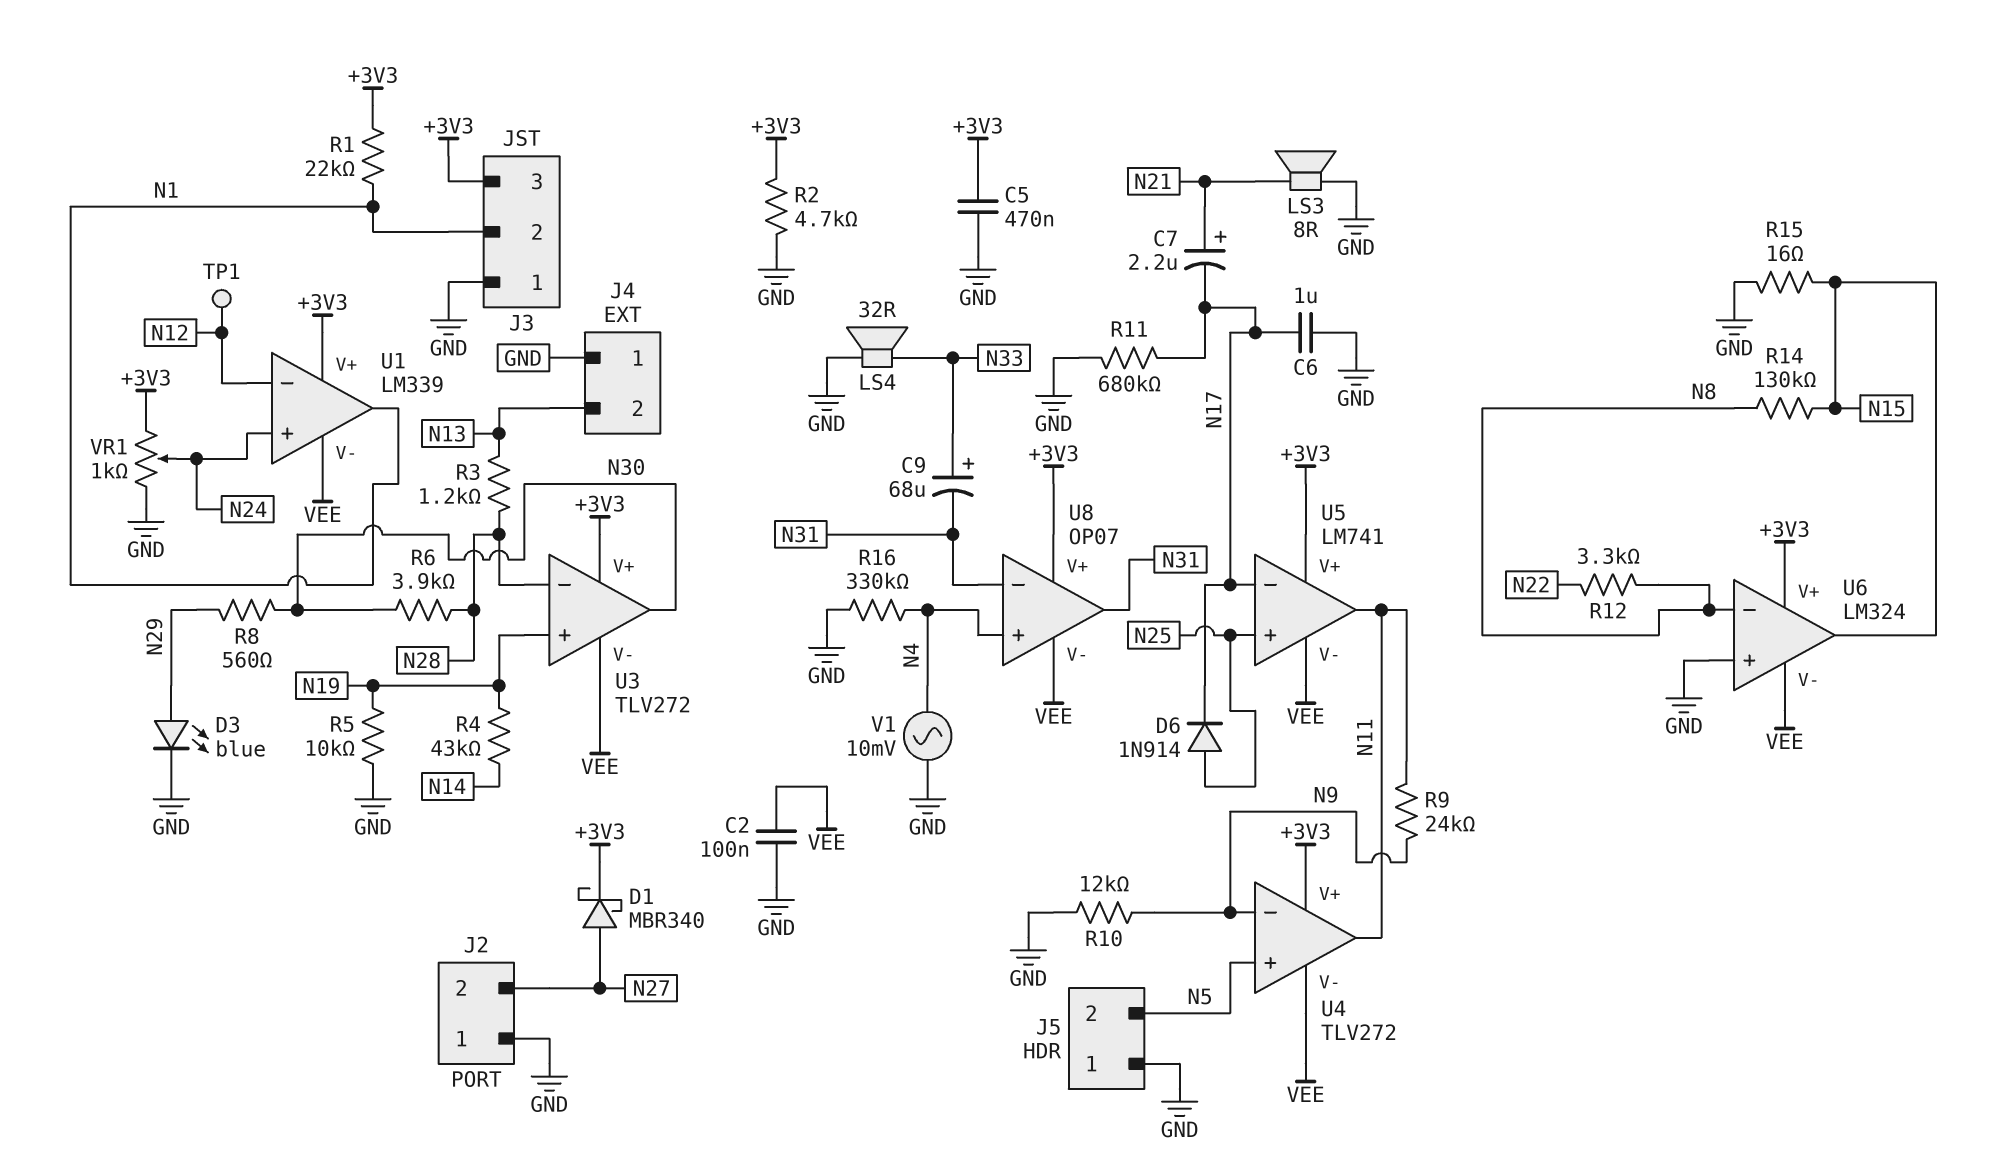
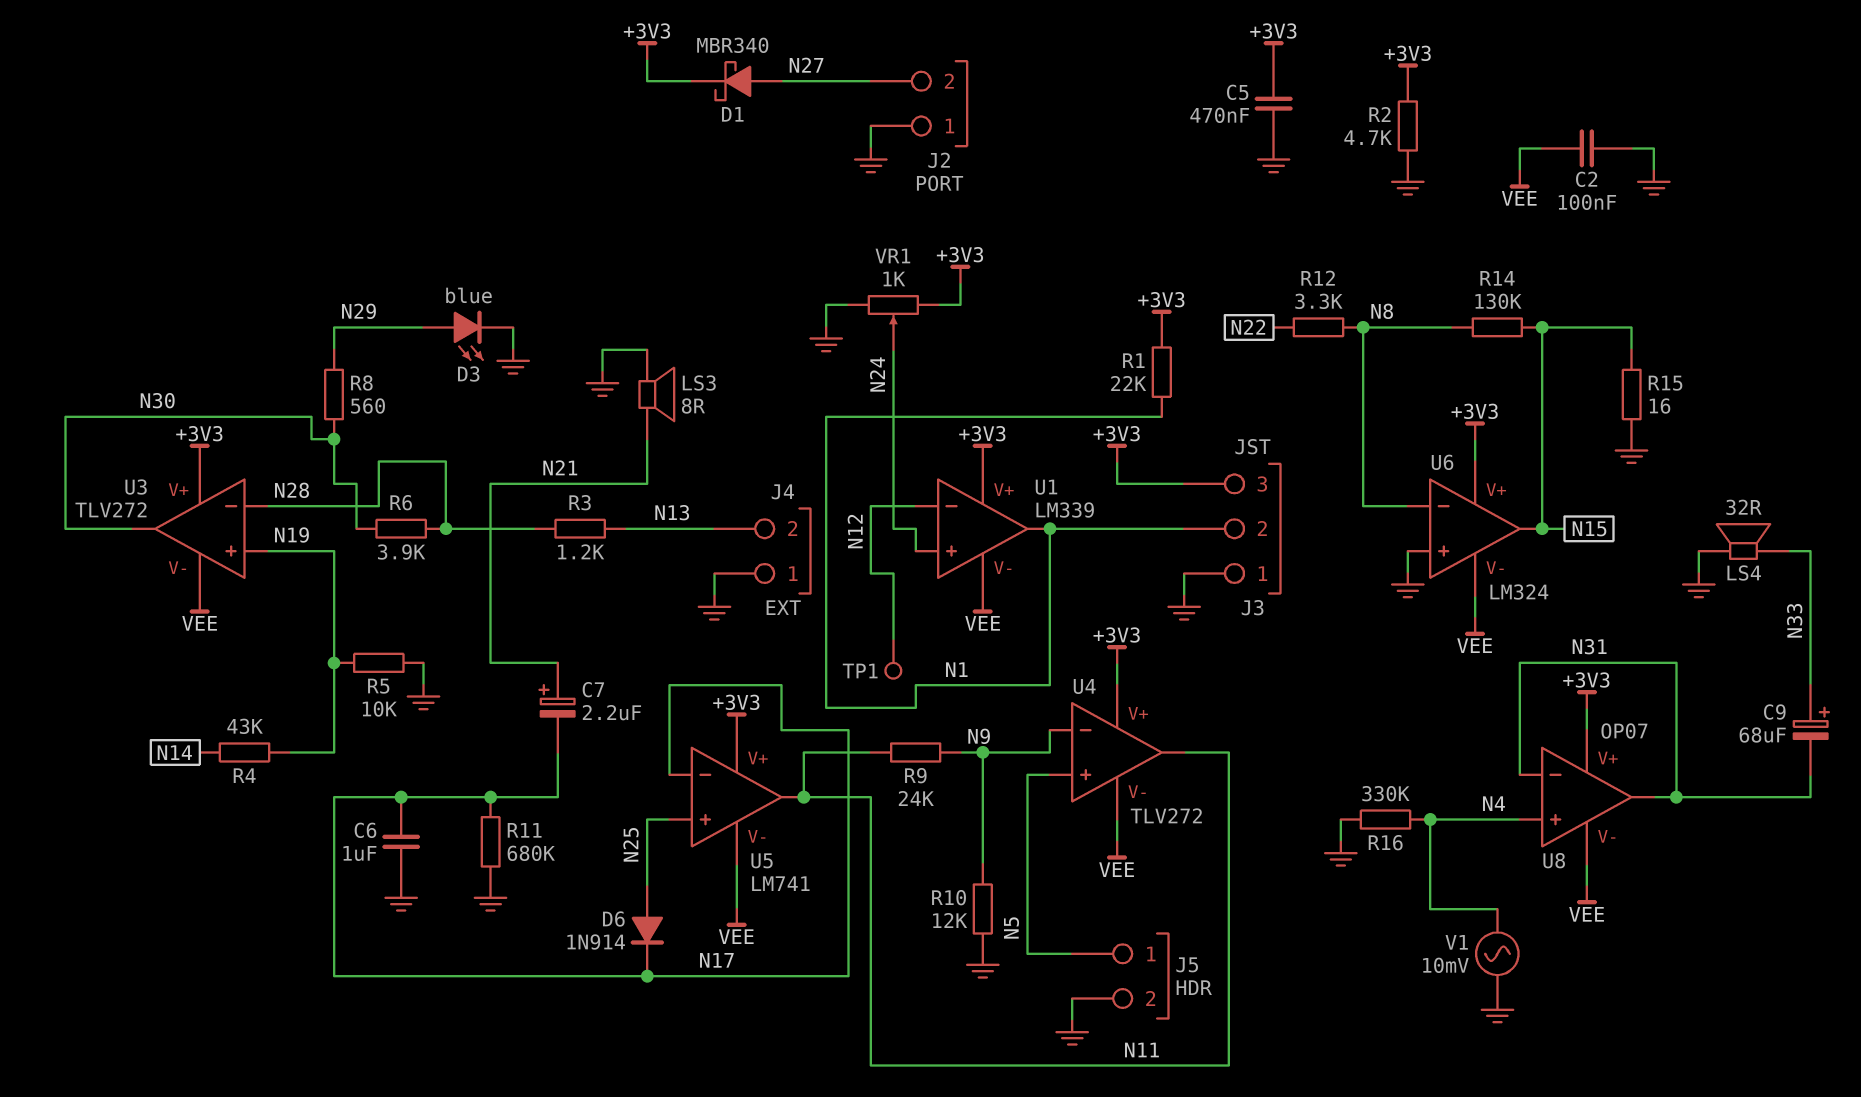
J5 pin 1: GND -> N5
J5 pin 2: N5 -> GND

